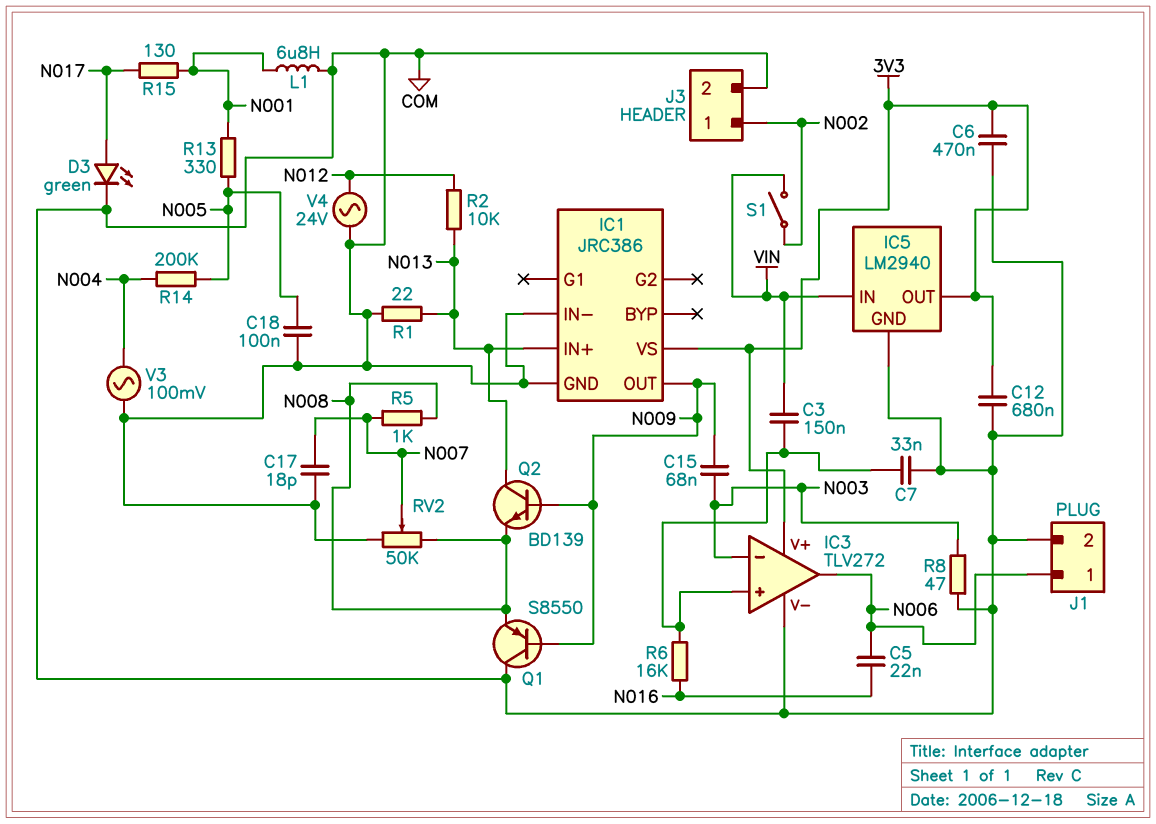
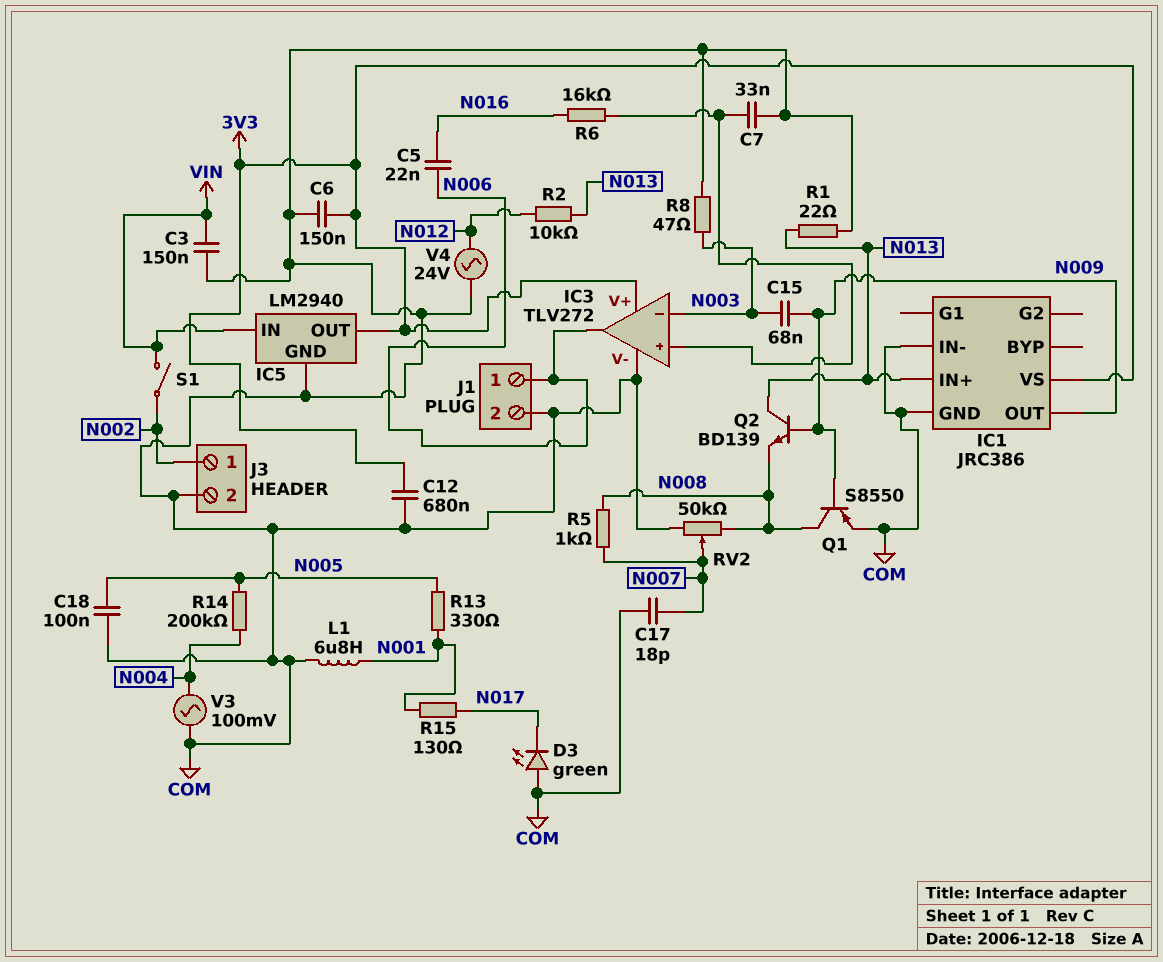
C3: 150nF (IC3/in+, VIN) -> 150nF (COM, VIN)
C6: 470nF (3V3, COM) -> 150nF (3V3, COM)
D3: LED green (A N017, K COM) -> LED green (A COM, K N017)
Q1: PNP S8550 (B N009, C COM, E N008) -> PNP S8550 (B N009, C N008, E COM)

